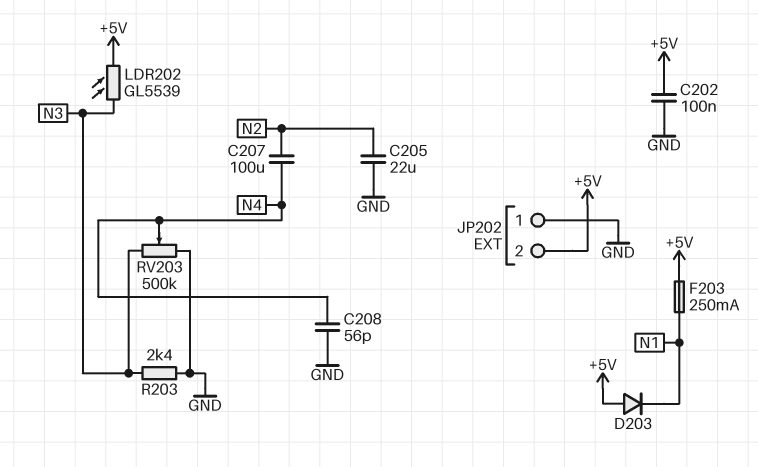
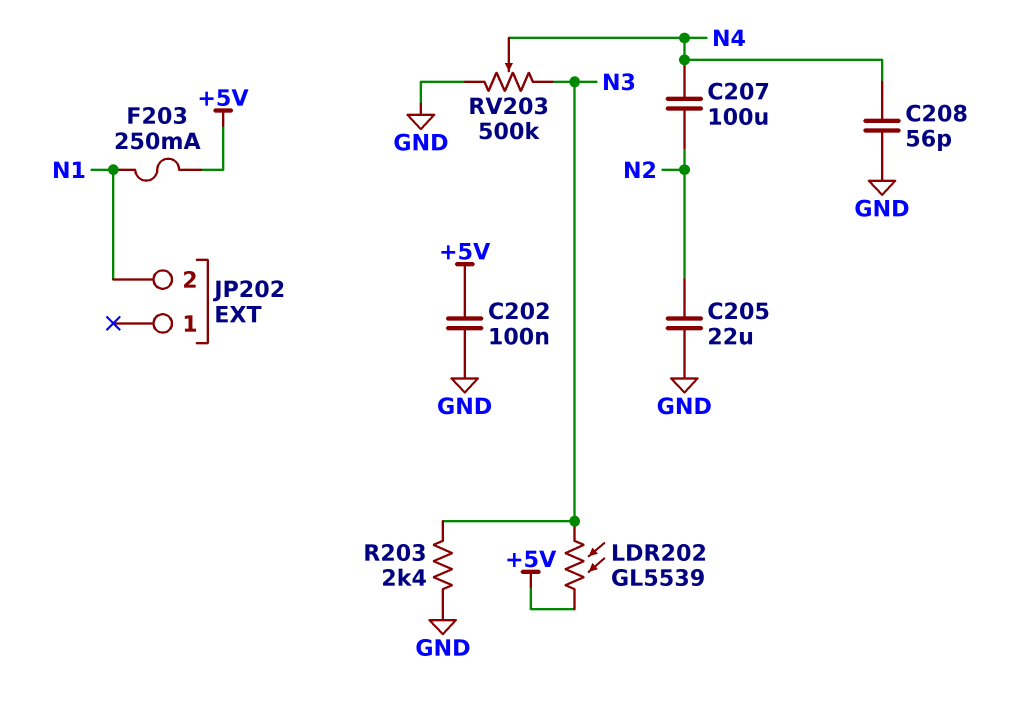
D203: diode (A +5V, K N1) -> none
JP202 pin 1: GND -> none
JP202 pin 2: +5V -> N1

